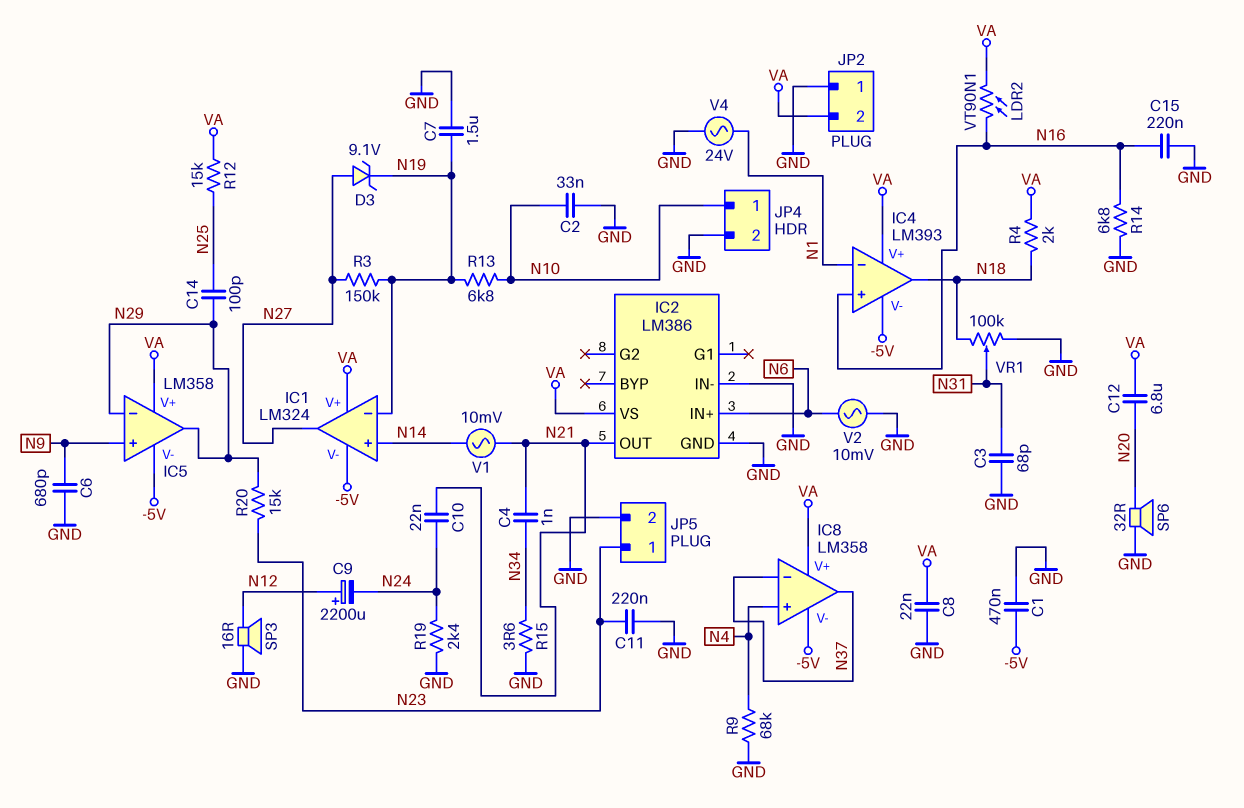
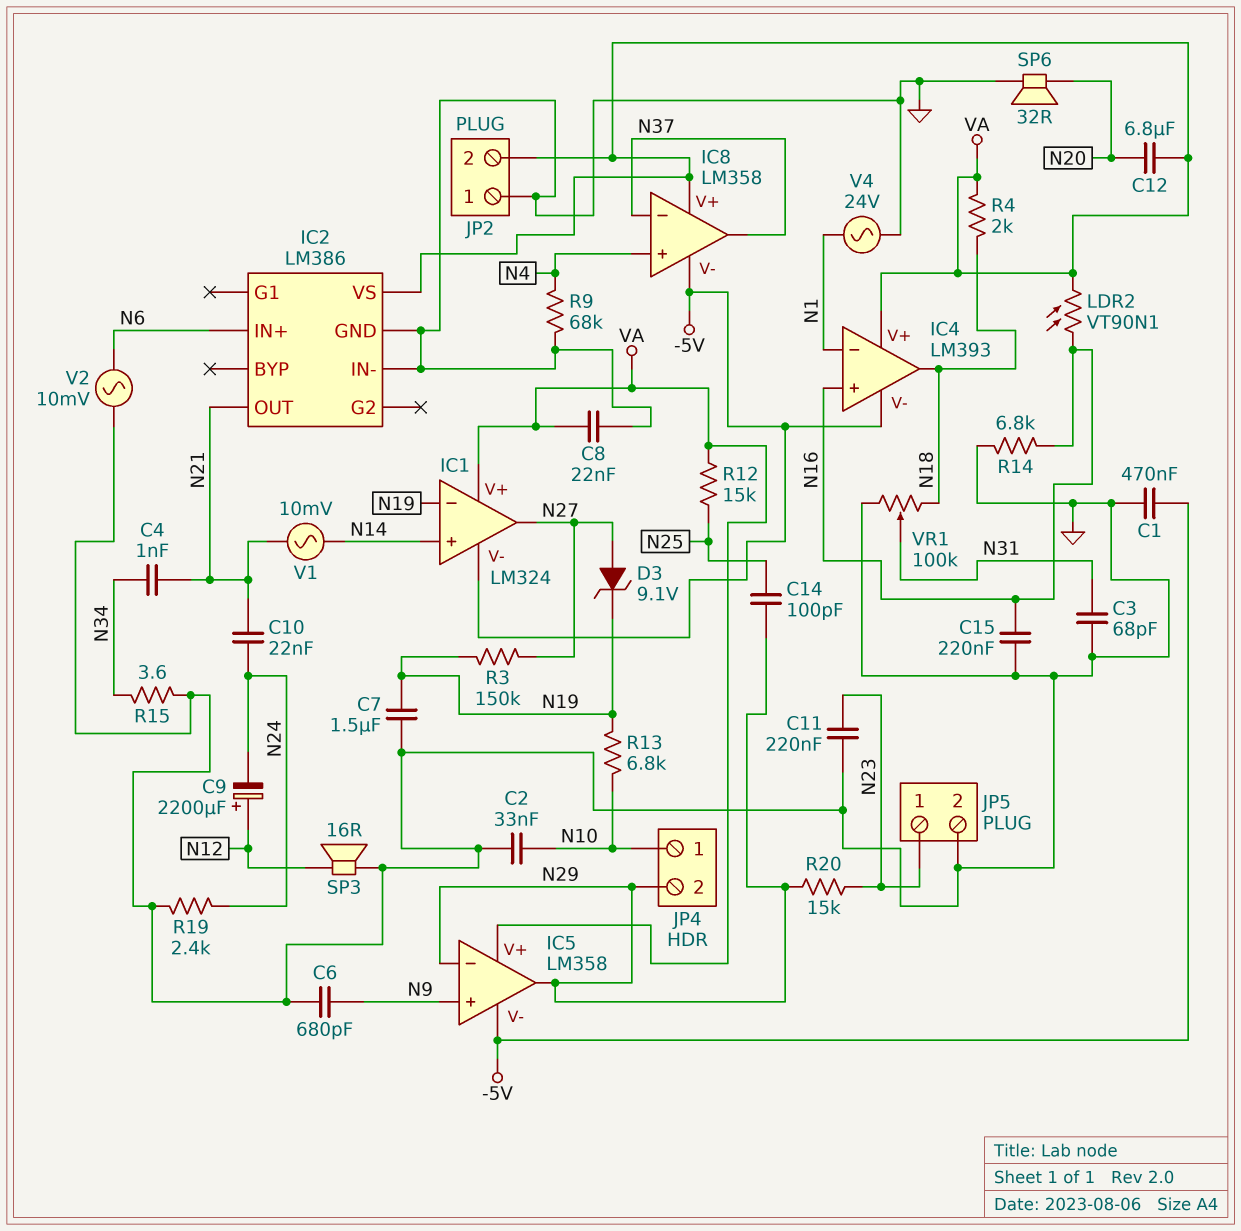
JP4 pin 2: GND -> N29

